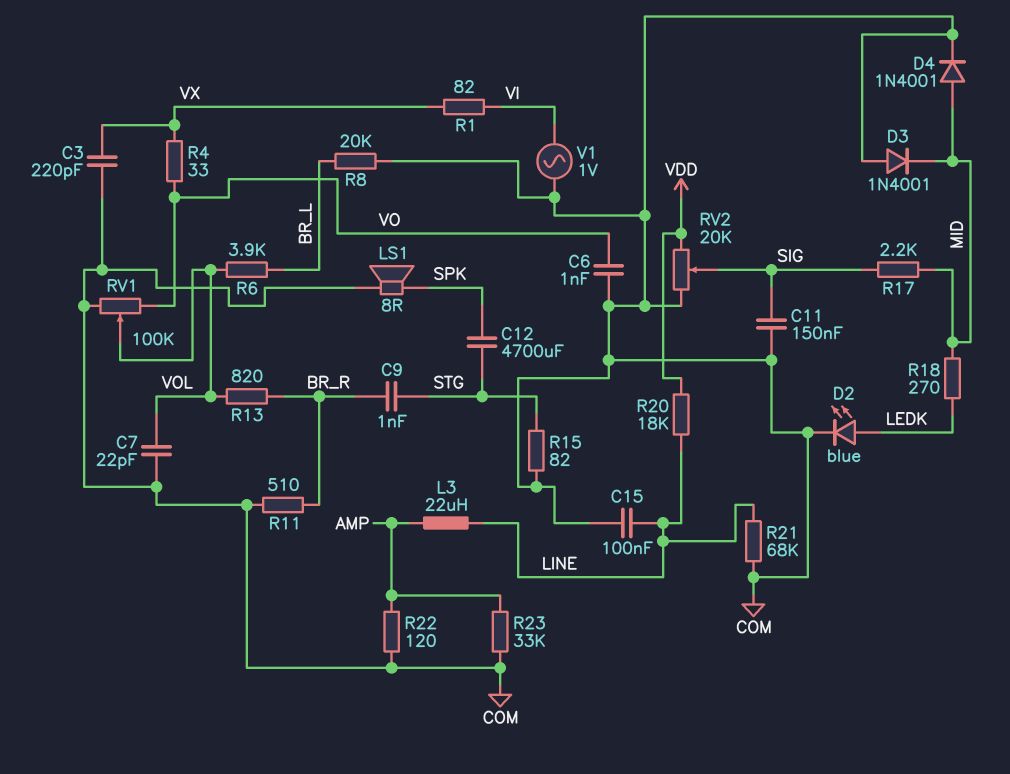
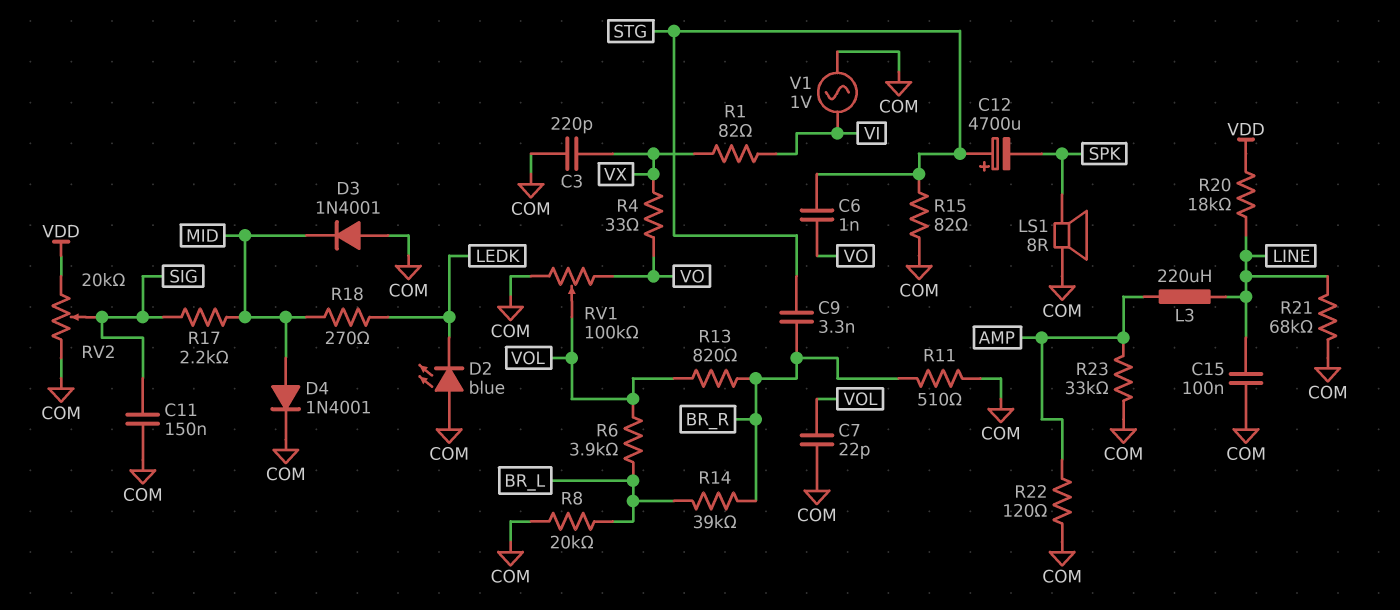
C6: 1nF (COM, VO) -> 1nF (STG, VO)
C9: 1nF (BR_R, STG) -> 3.3nF (BR_R, STG)
C12: 4700uF (SPK, STG) -> 4700uF (plus STG, minus SPK)
D2: LED blue (A LEDK, K COM) -> LED blue (A COM, K LEDK)
L3: 22uH (AMP, LINE) -> 220uH (AMP, LINE)
R14: none -> 39k (BR_L, BR_R)

